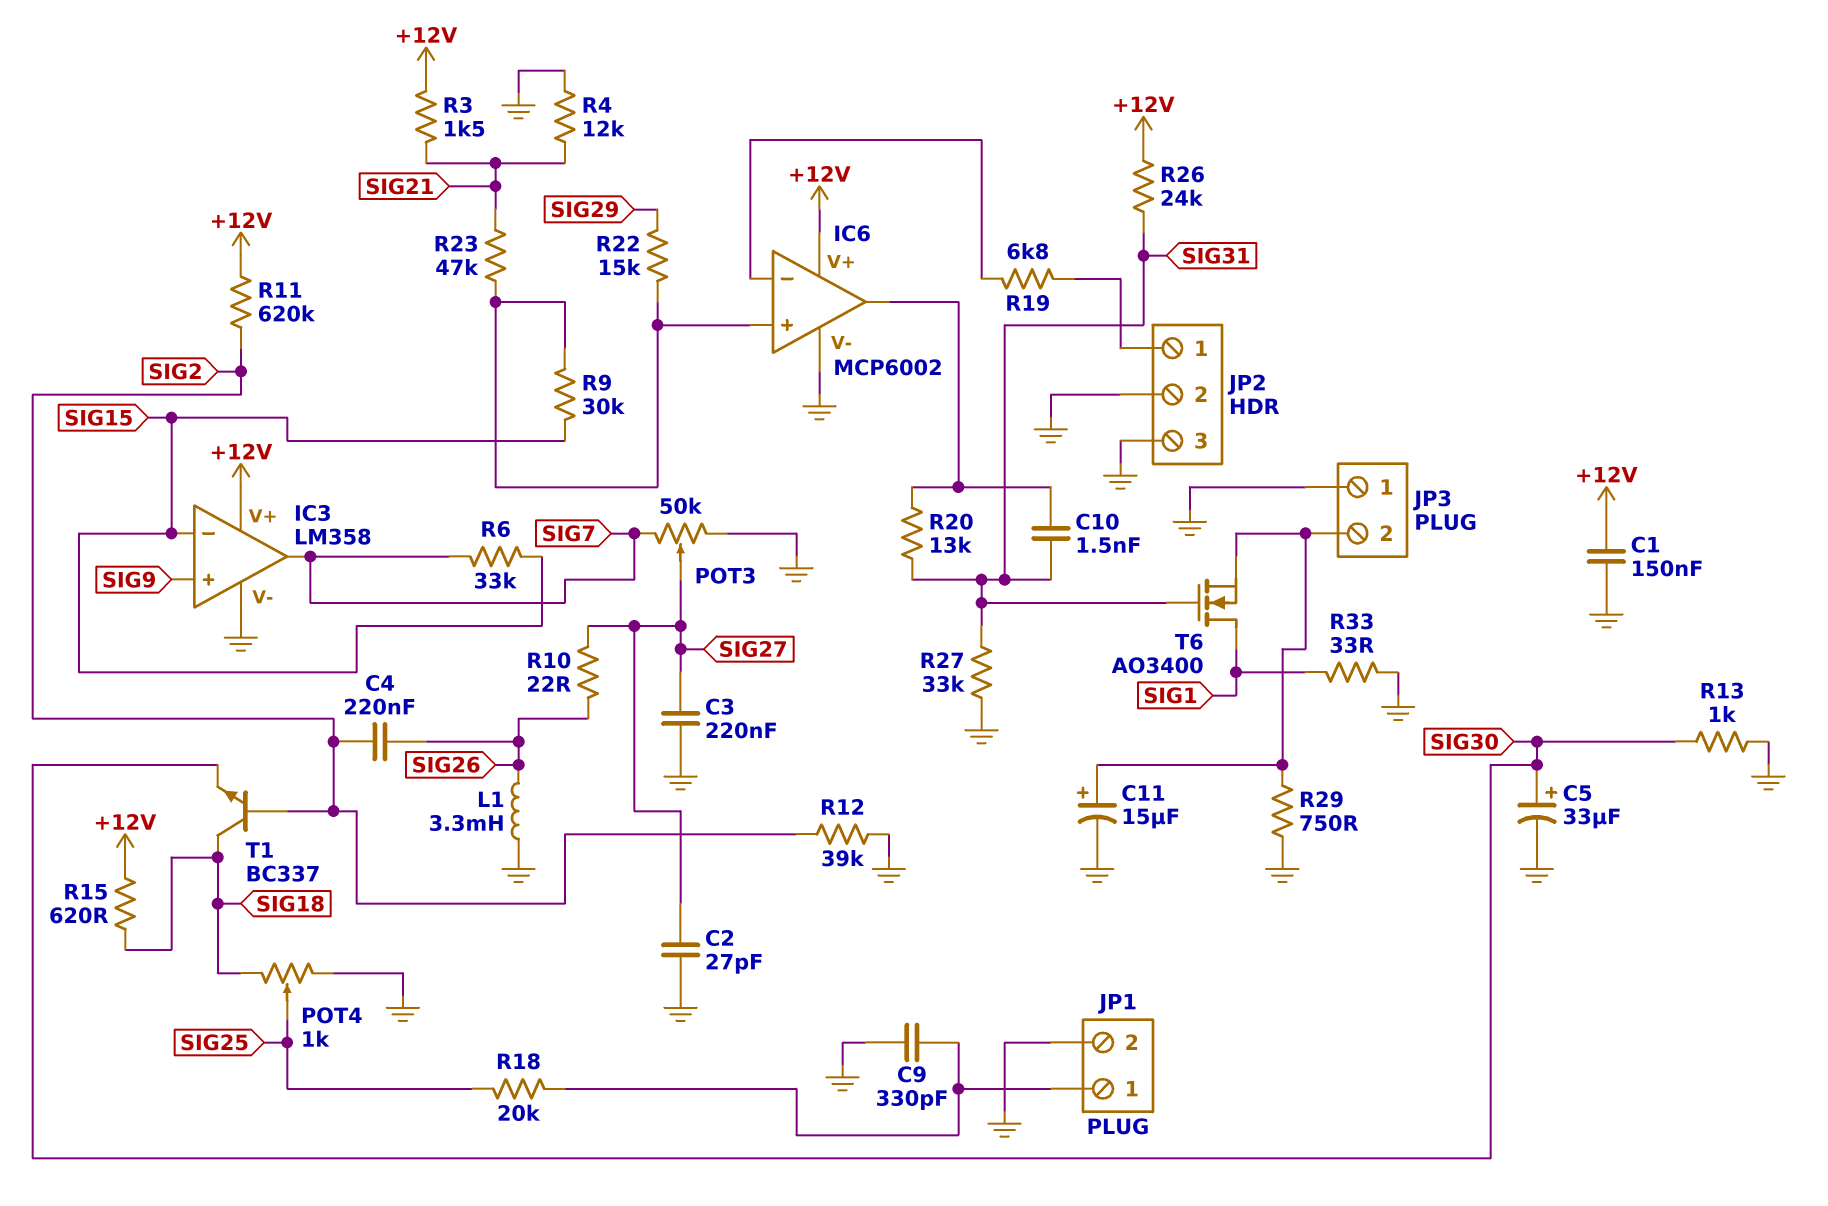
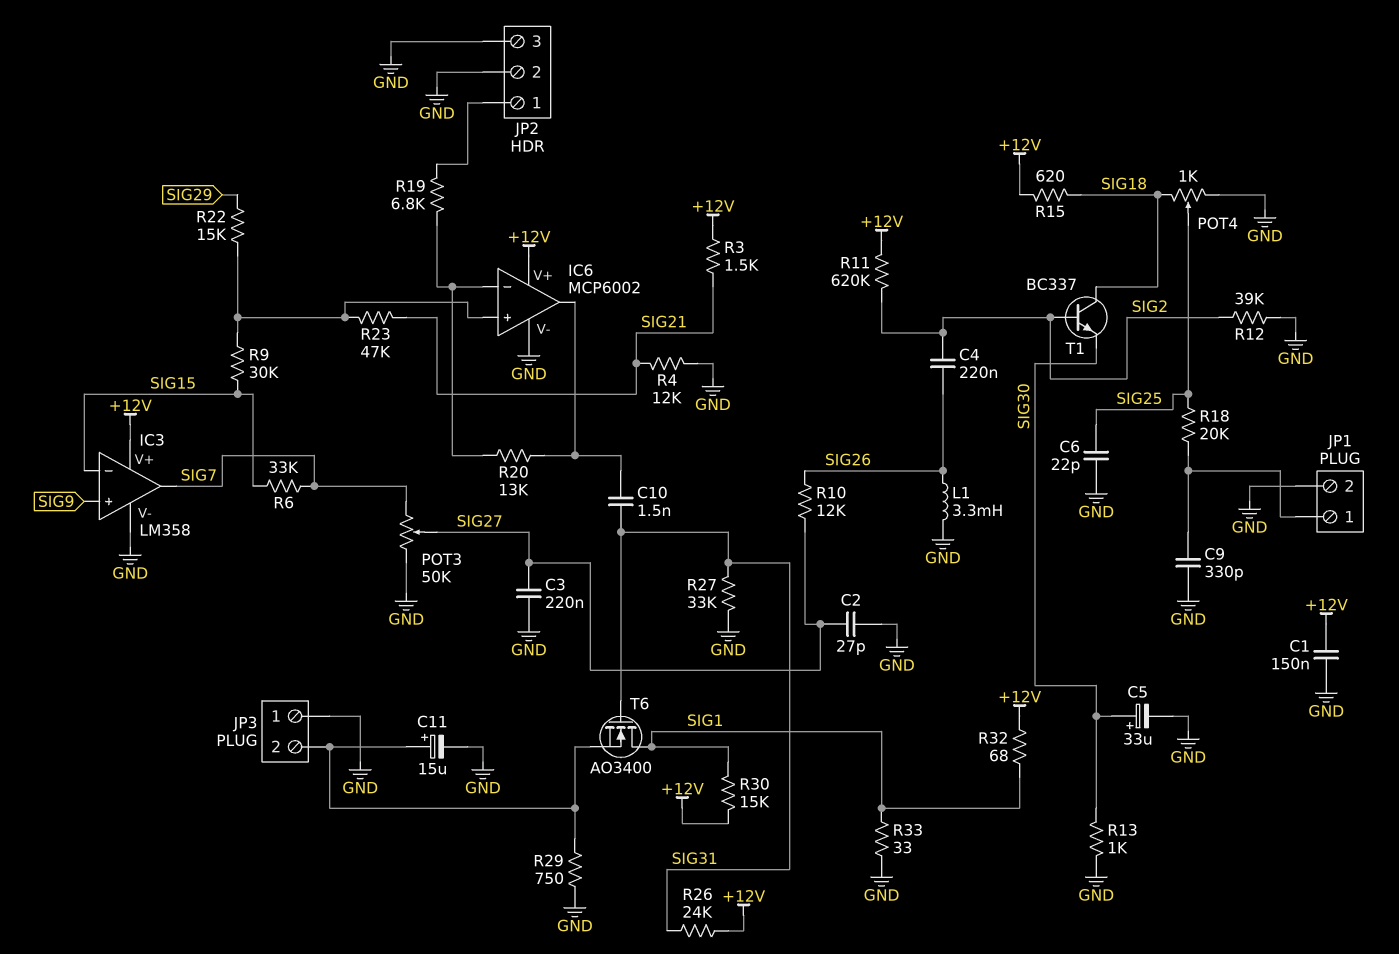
C6: none -> 22pF (GND, SIG25)
R10: 22 (SIG26, SIG27) -> 12k (SIG26, SIG27)
R20: 13k (IC6/out, SIG31) -> 13k (IC6/in-, IC6/out)
R30: none -> 15k (+12V, SIG1)
R32: none -> 68 (+12V, SIG1)

